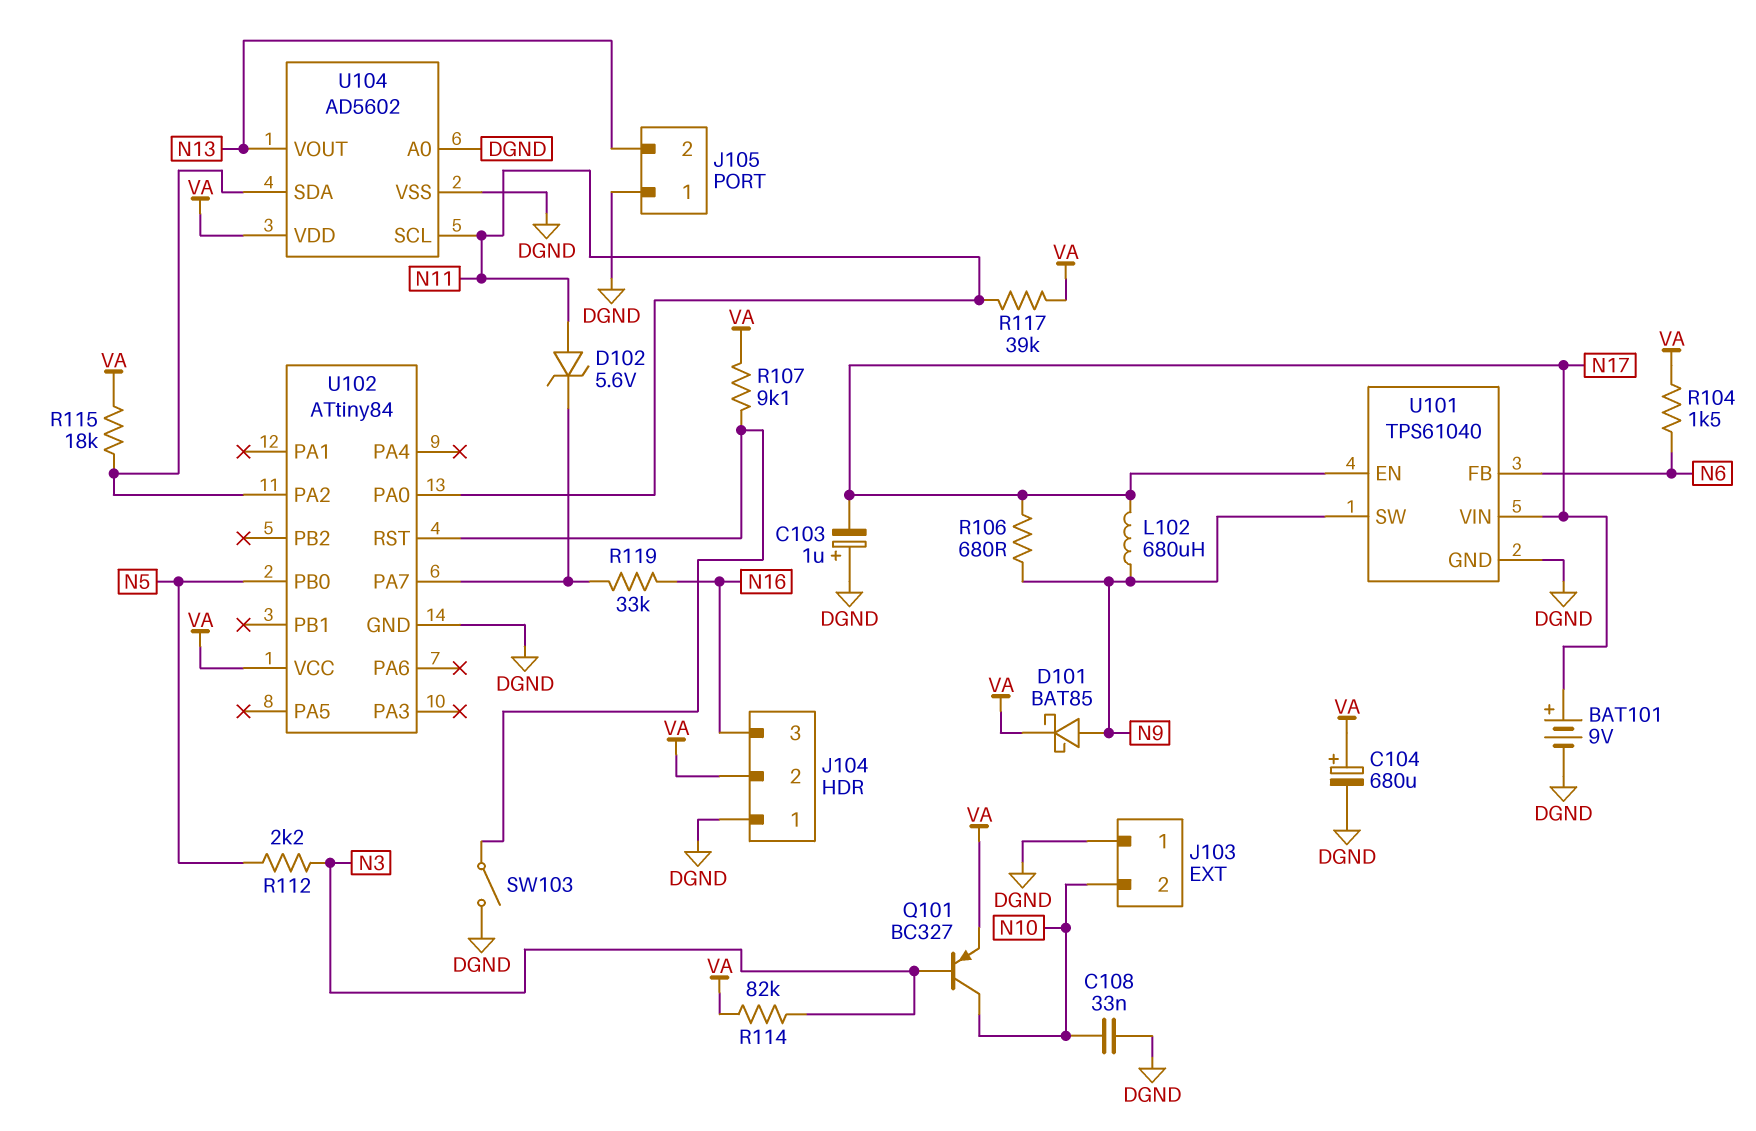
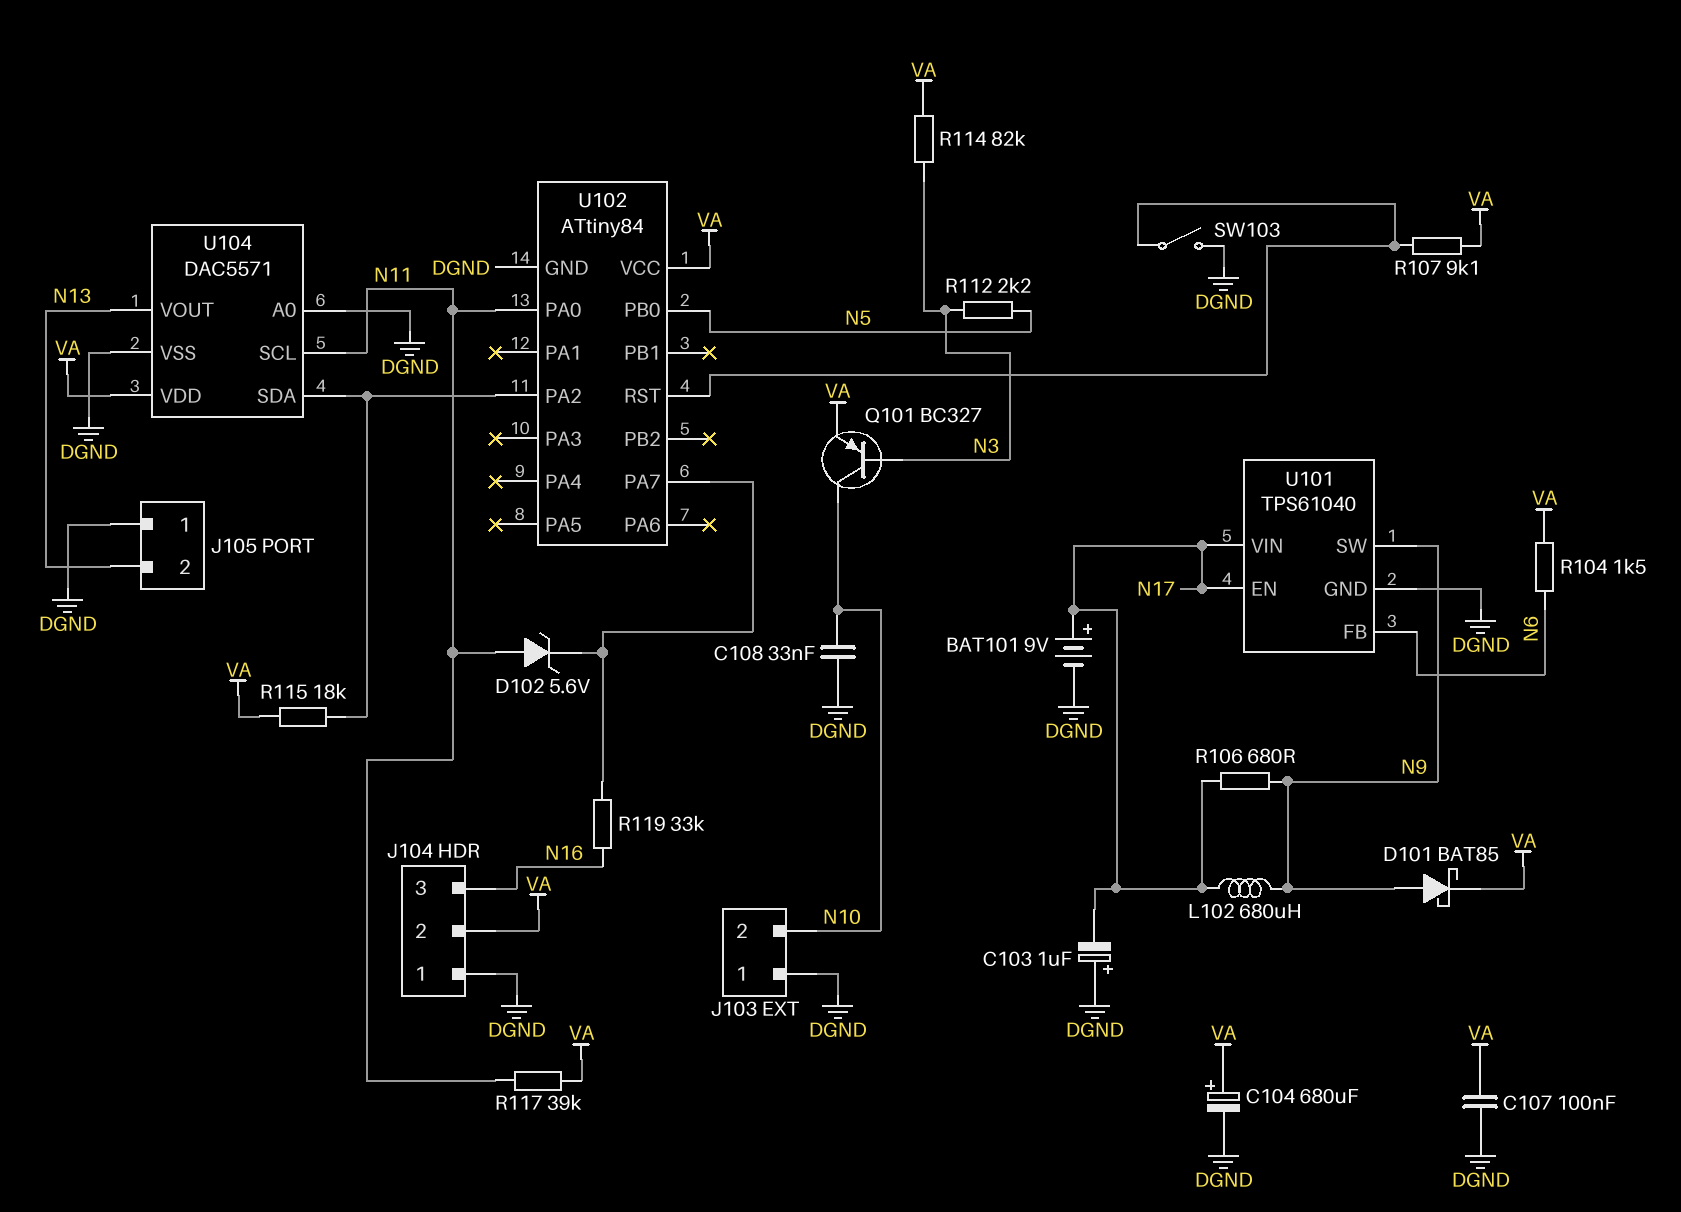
C107: none -> 100nF (DGND, VA)
U104: AD5602 -> DAC5571

